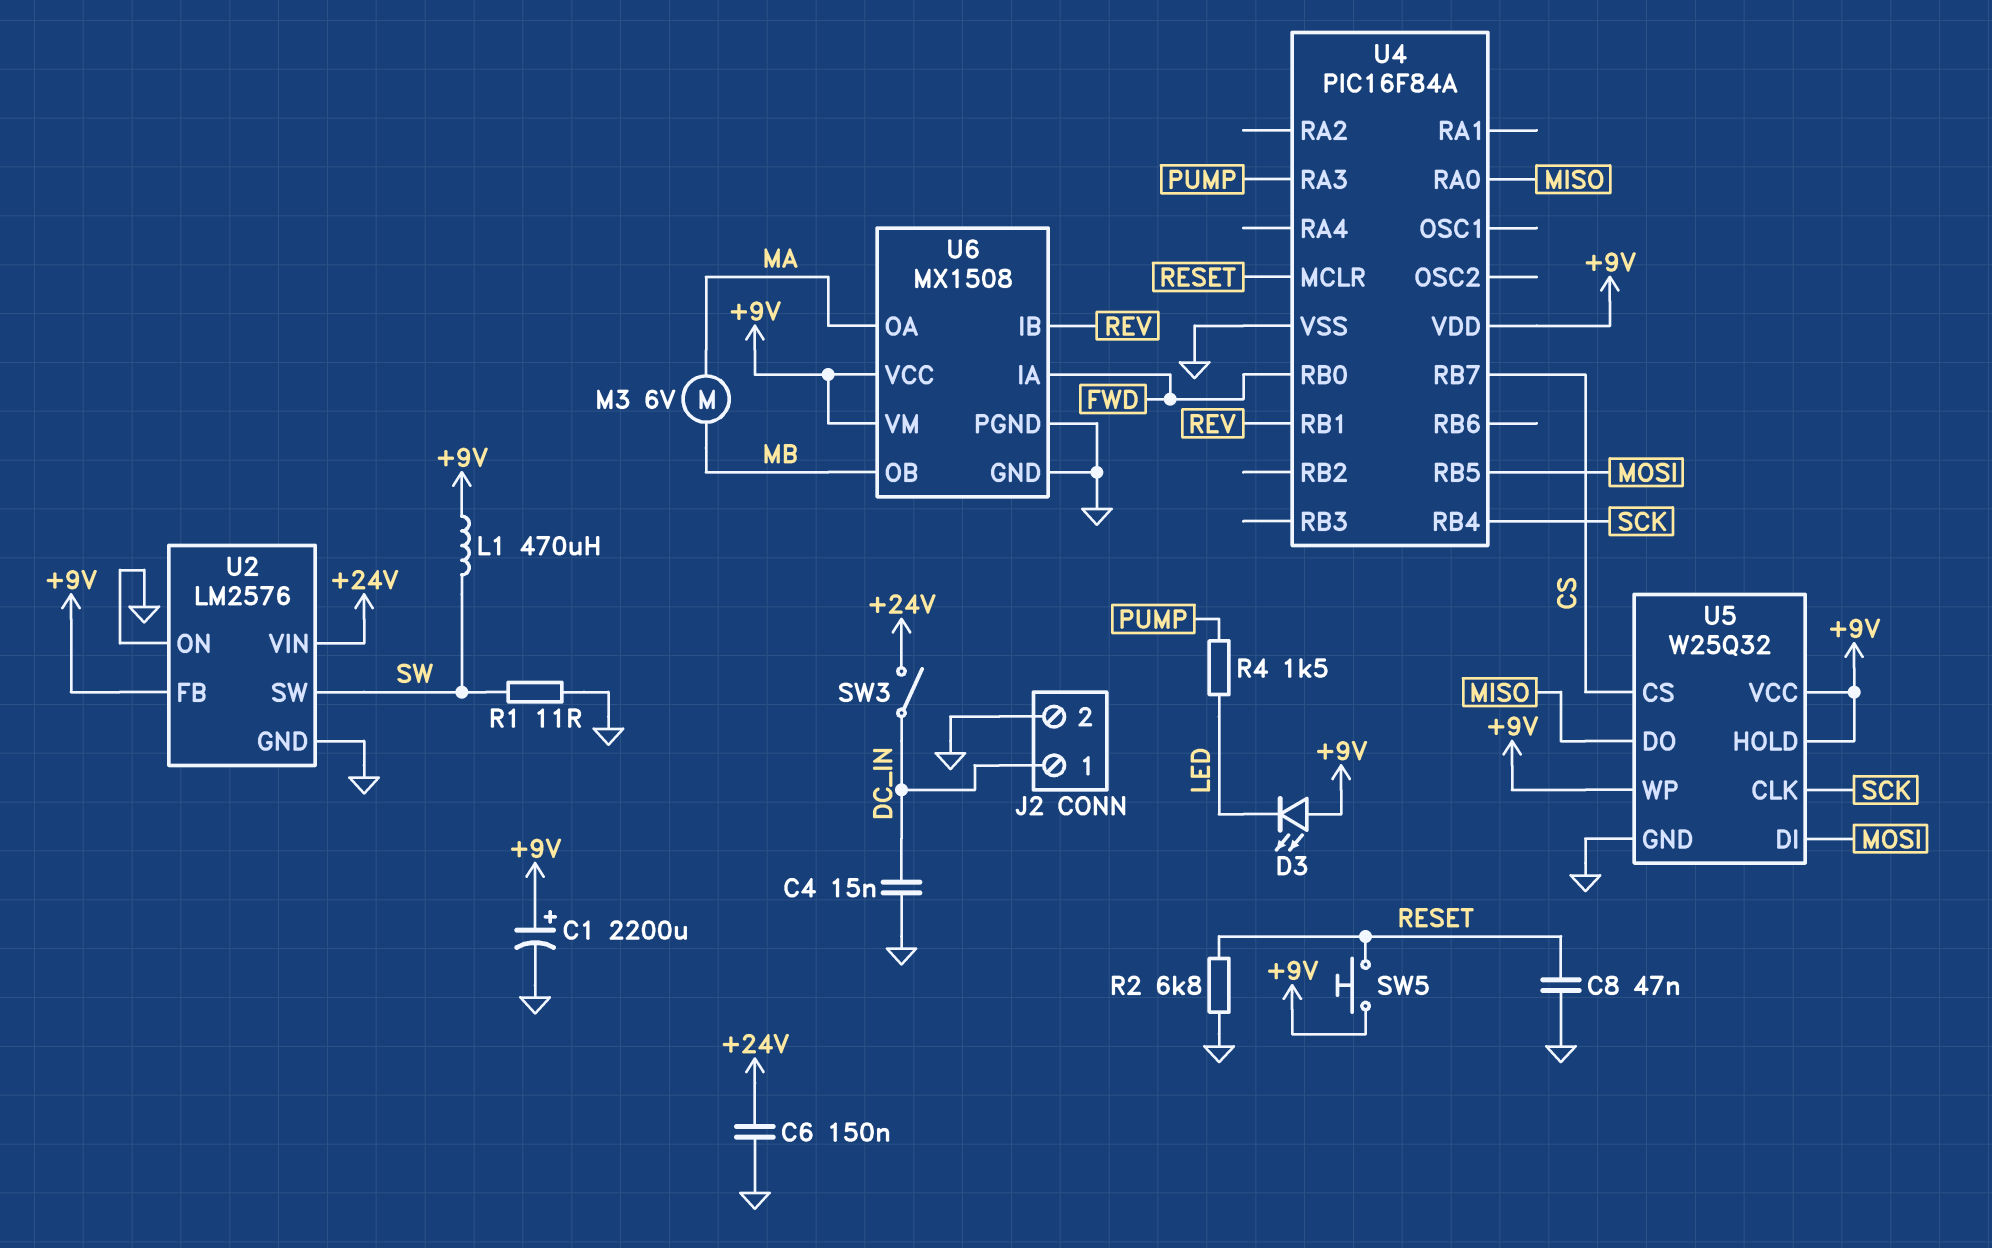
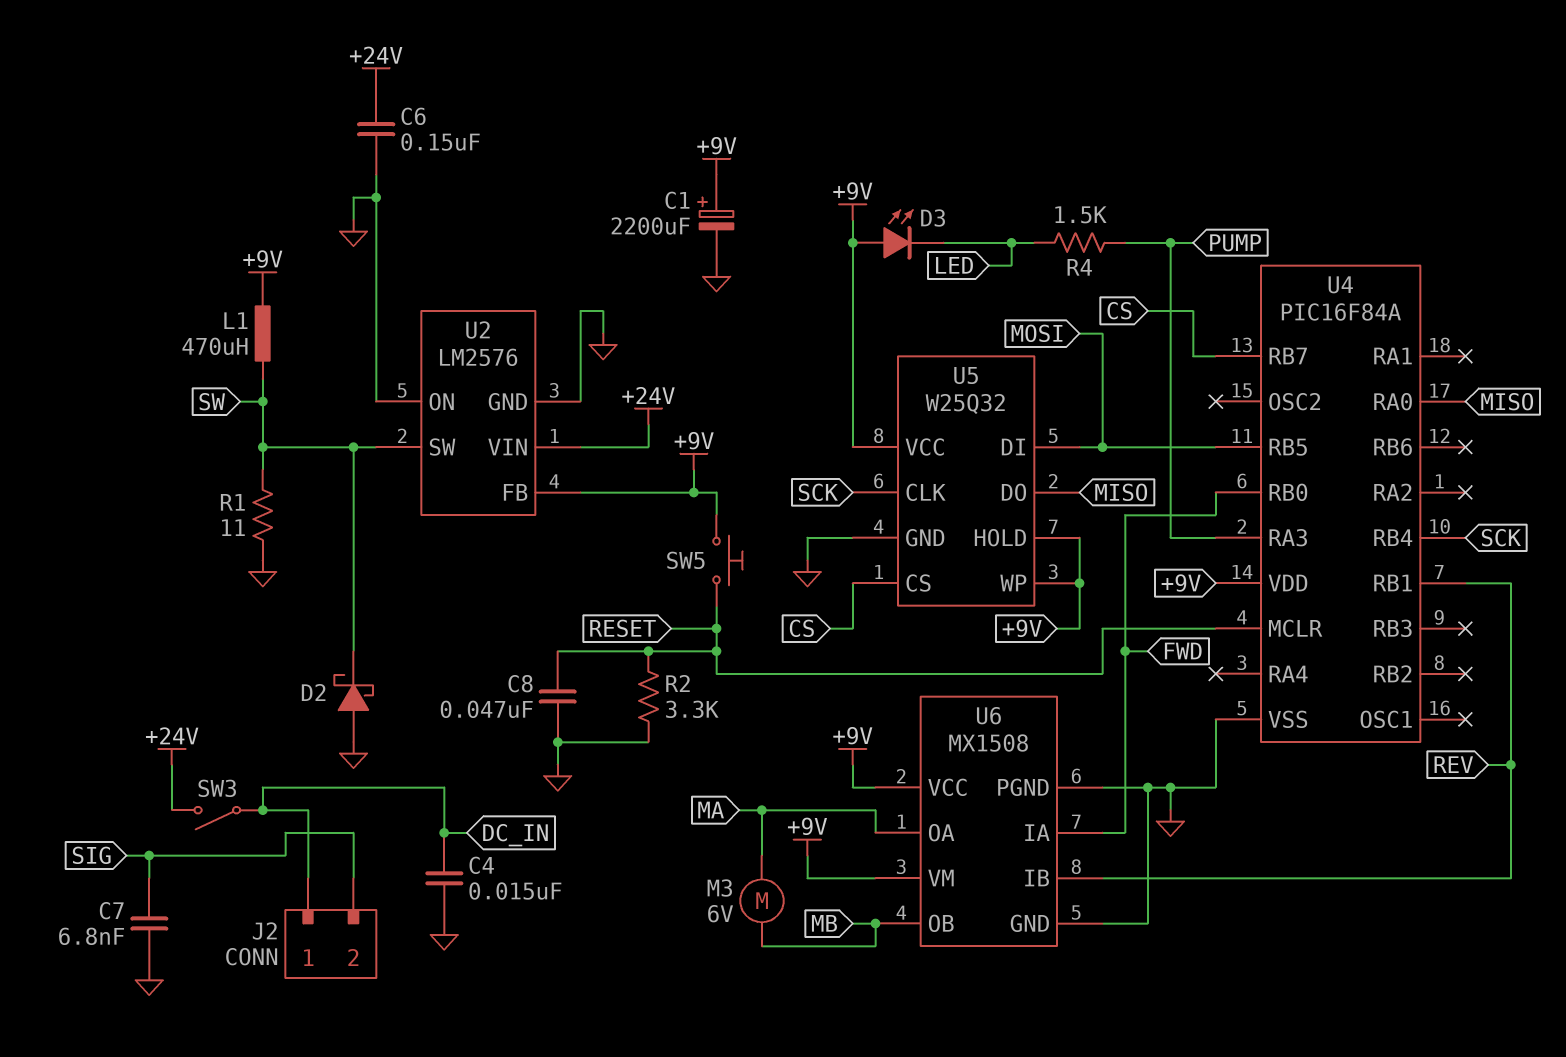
C7: none -> 6.8nF (GND, SIG)
D2: none -> schottky (A GND, K SW)
J2 pin 2: GND -> SIG
R2: 6.8k (GND, RESET) -> 3.3k (GND, RESET)

